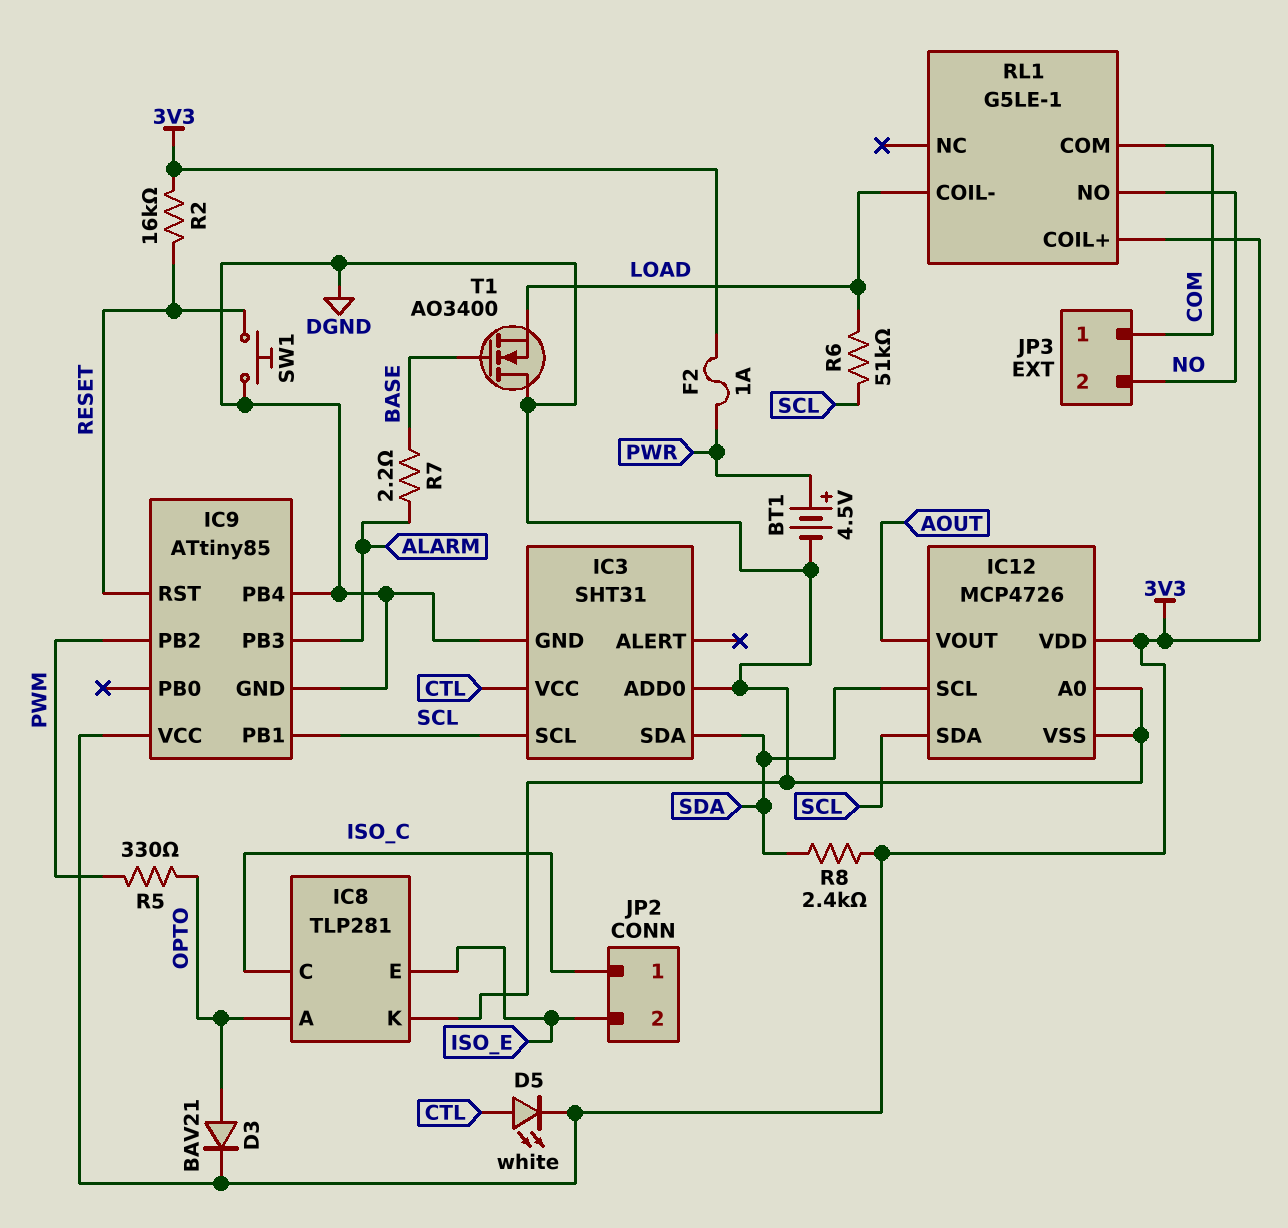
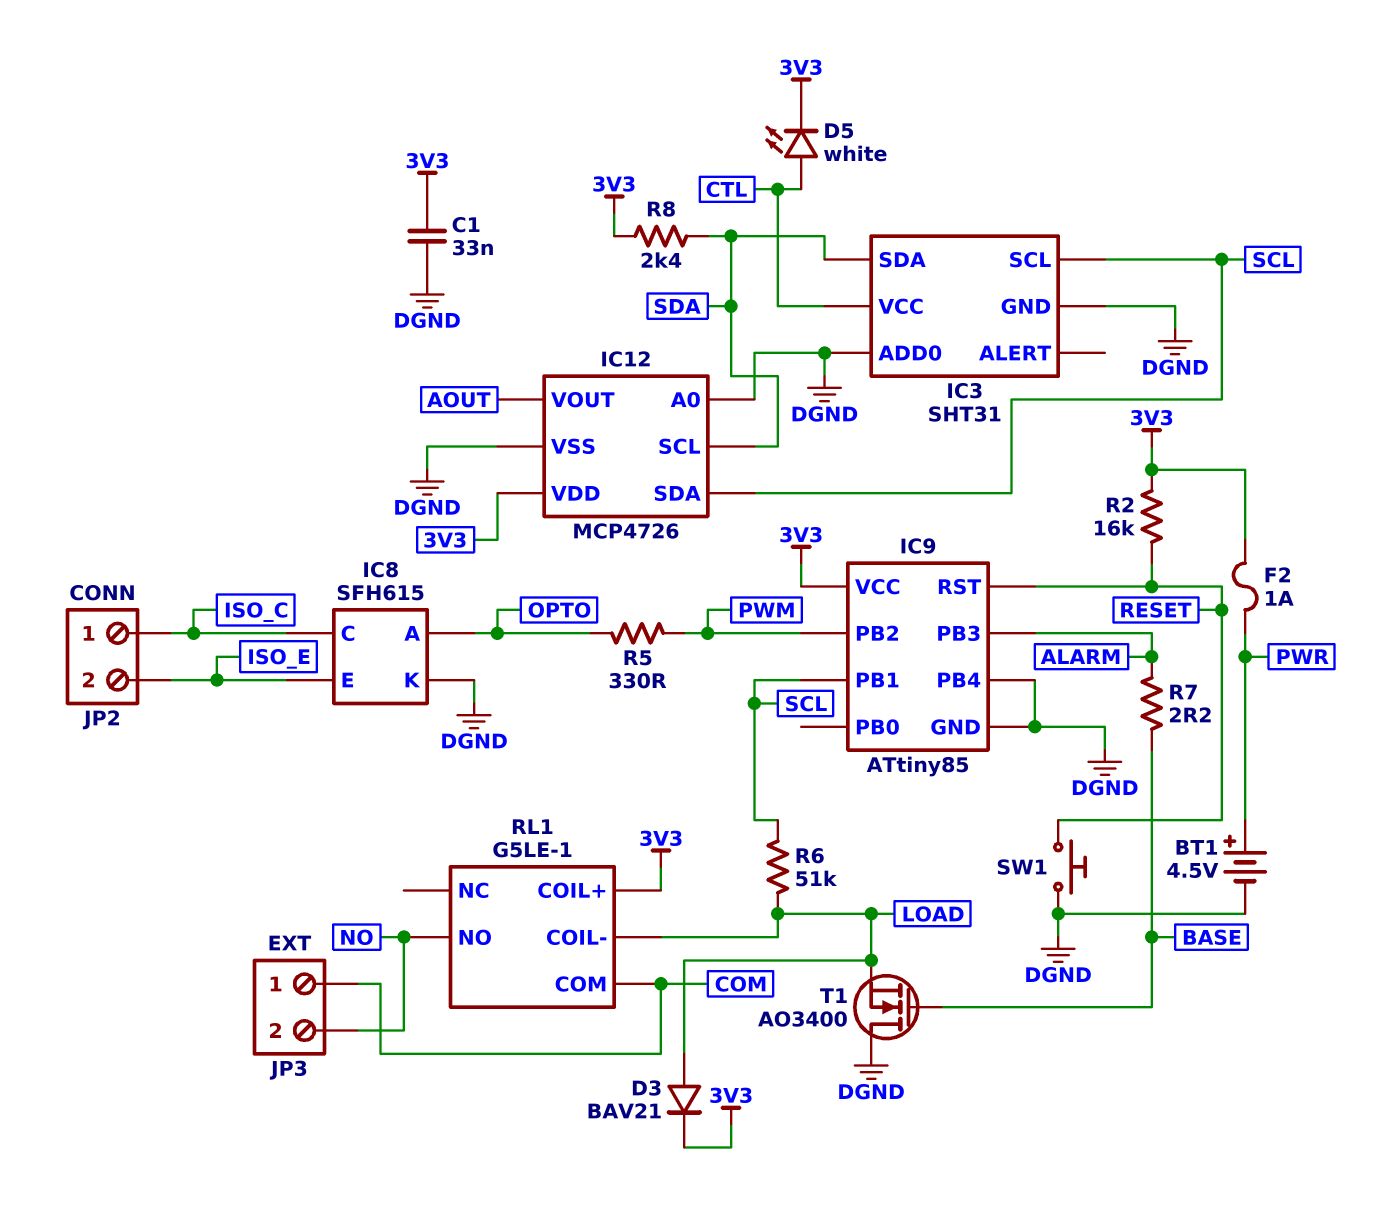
C1: none -> 33nF (3V3, DGND)
D3: diode BAV21 (A OPTO, K 3V3) -> diode BAV21 (A LOAD, K 3V3)
IC8: TLP281 -> SFH615

